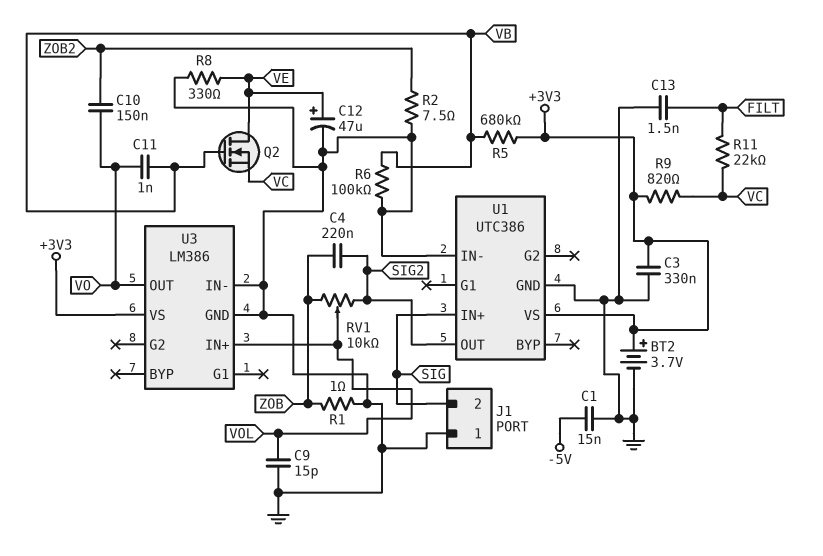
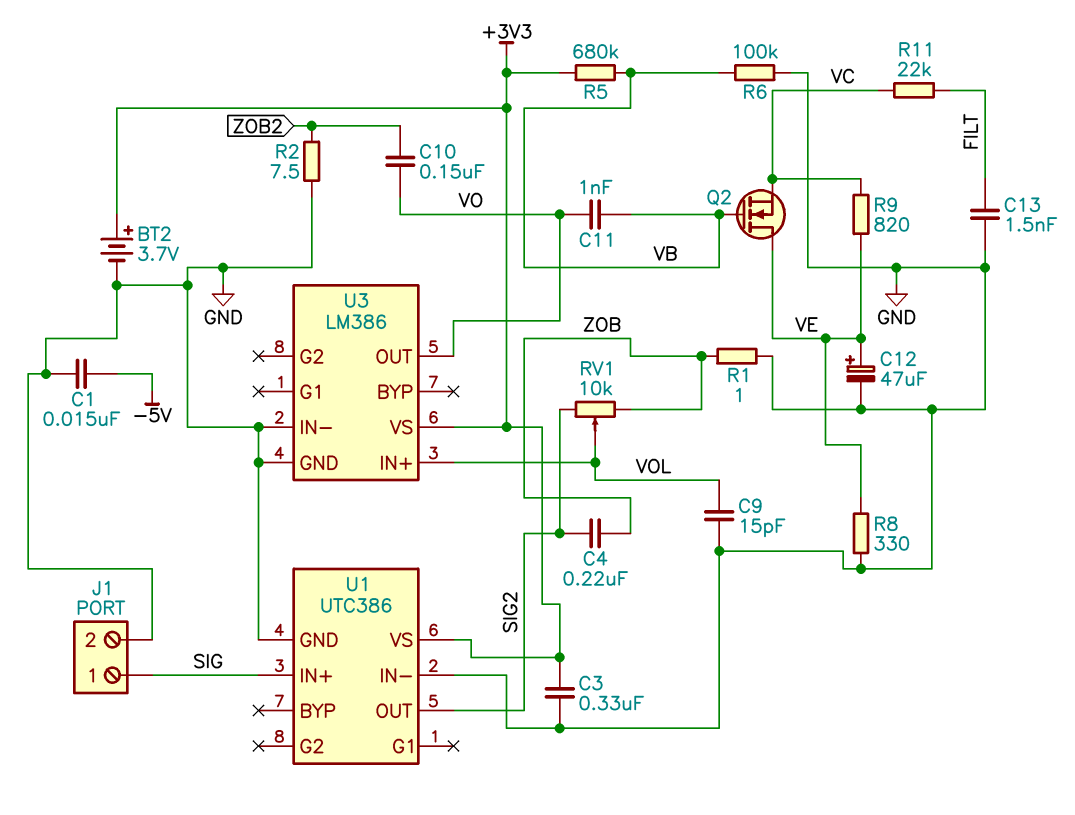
J1 pin 1: GND -> SIG
J1 pin 2: SIG -> GND
R9: 820 (+3V3, VC) -> 820 (VC, VE)

